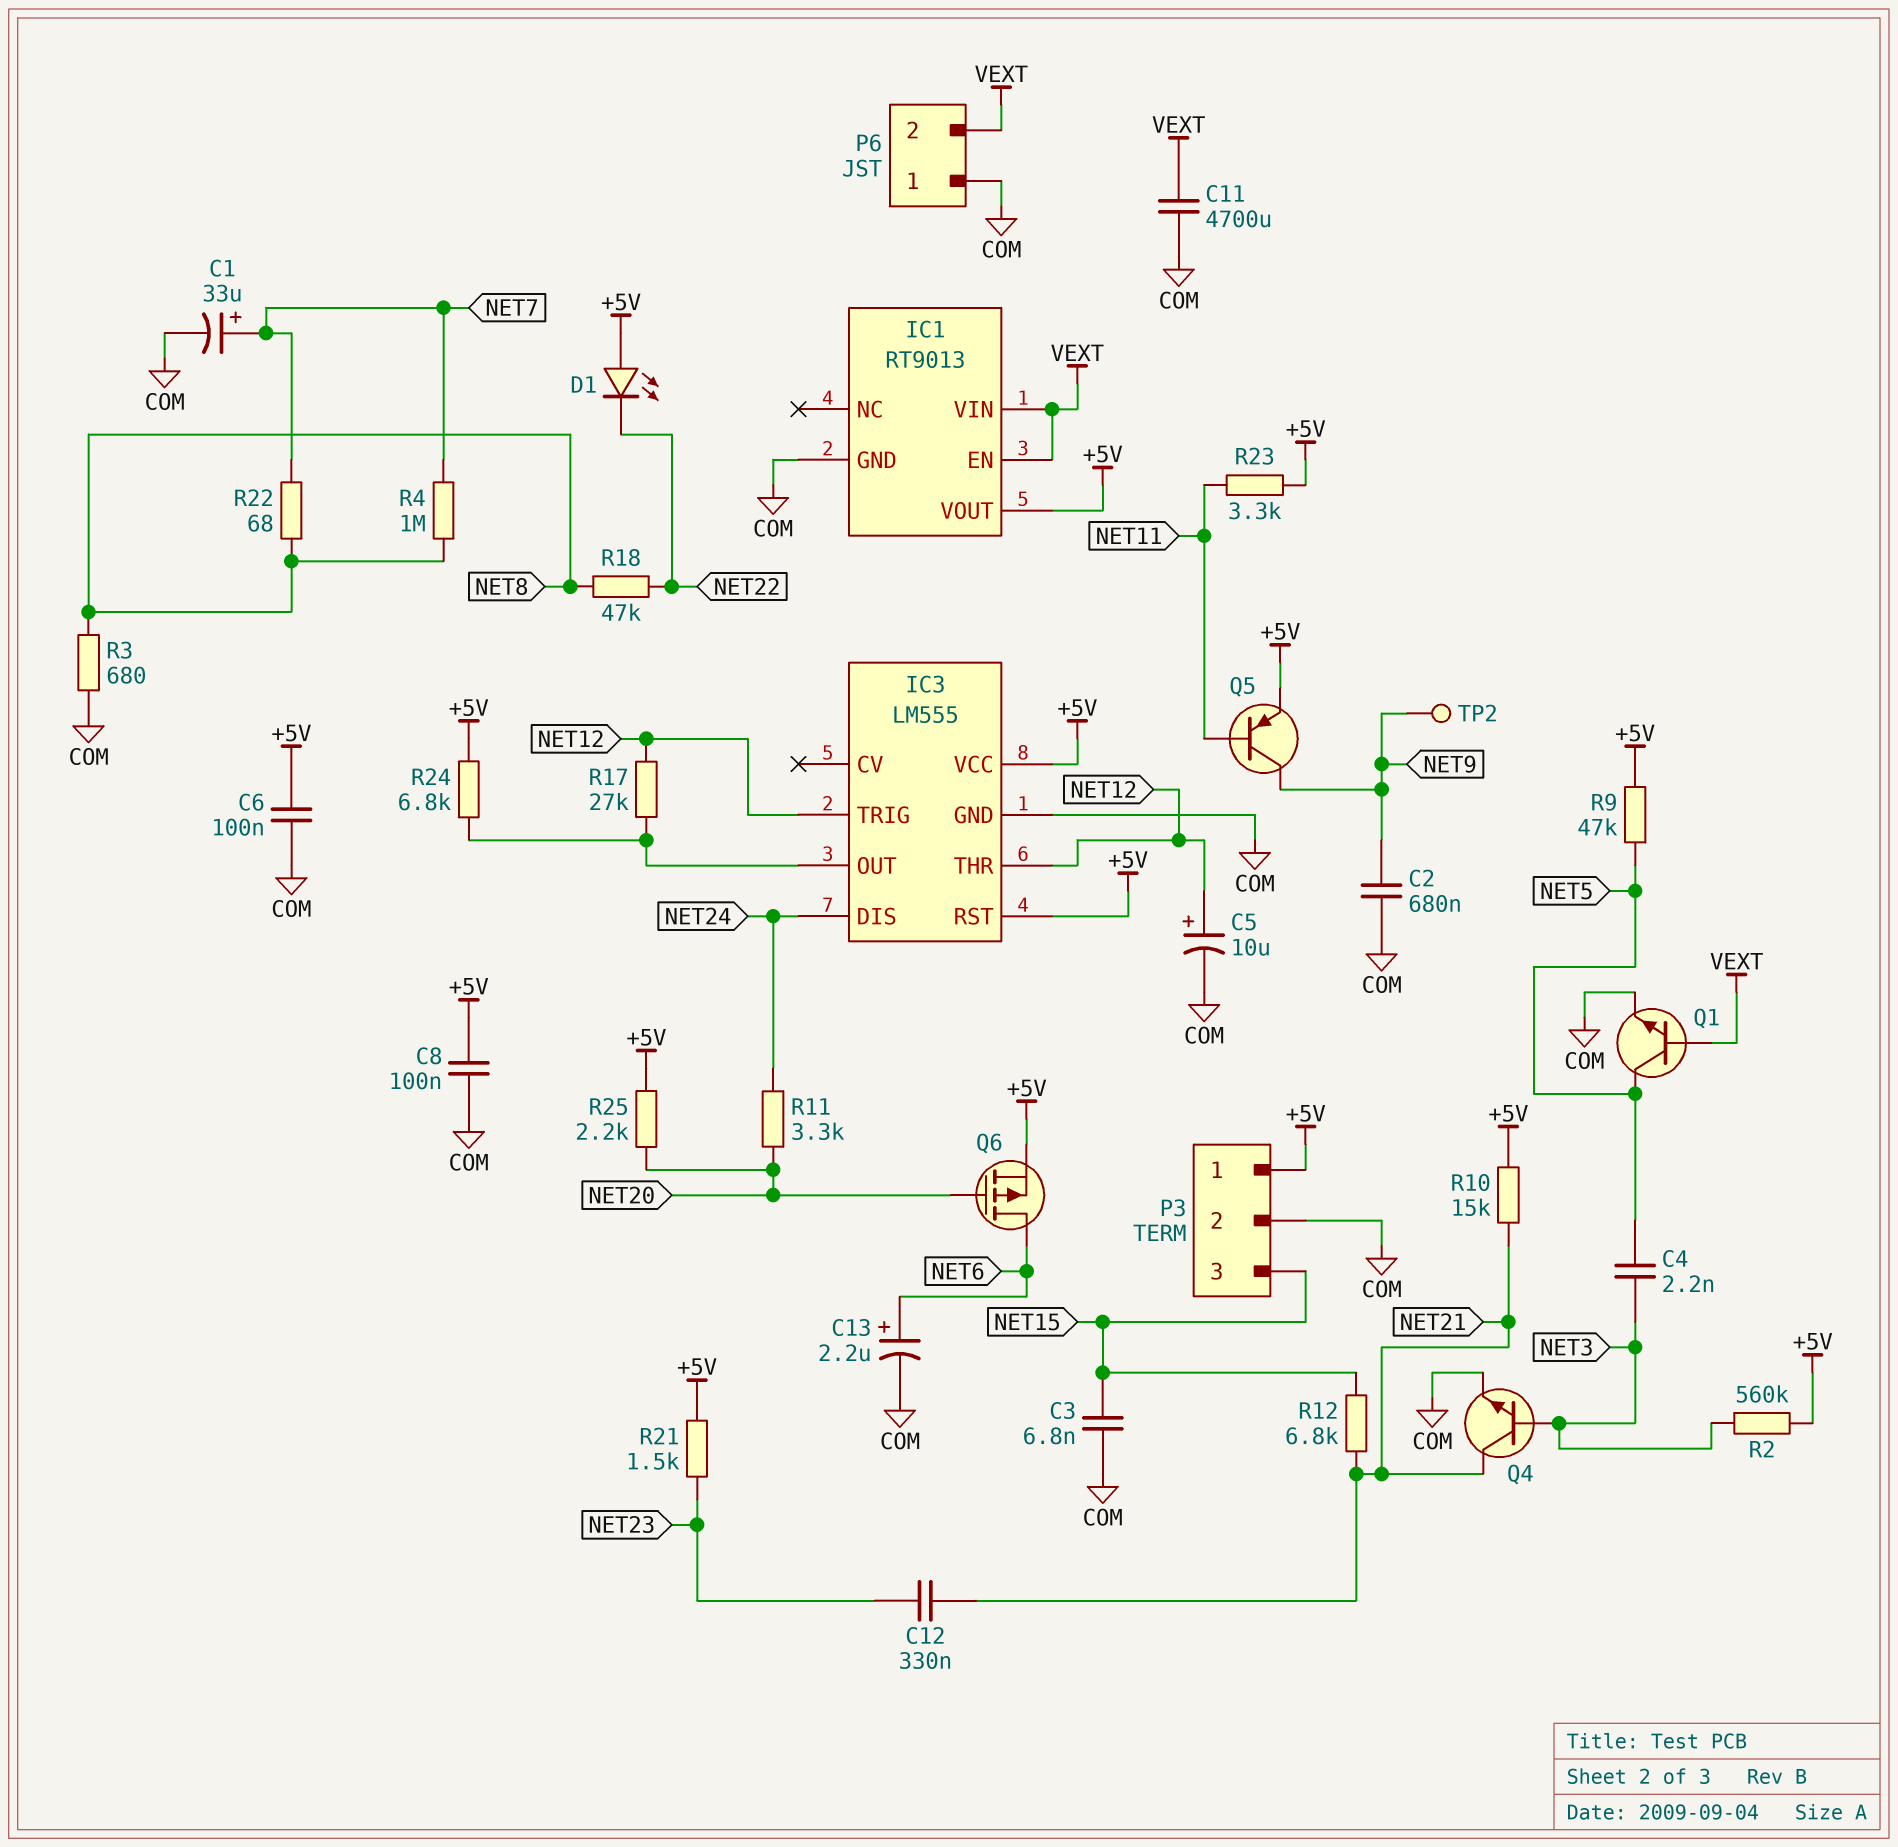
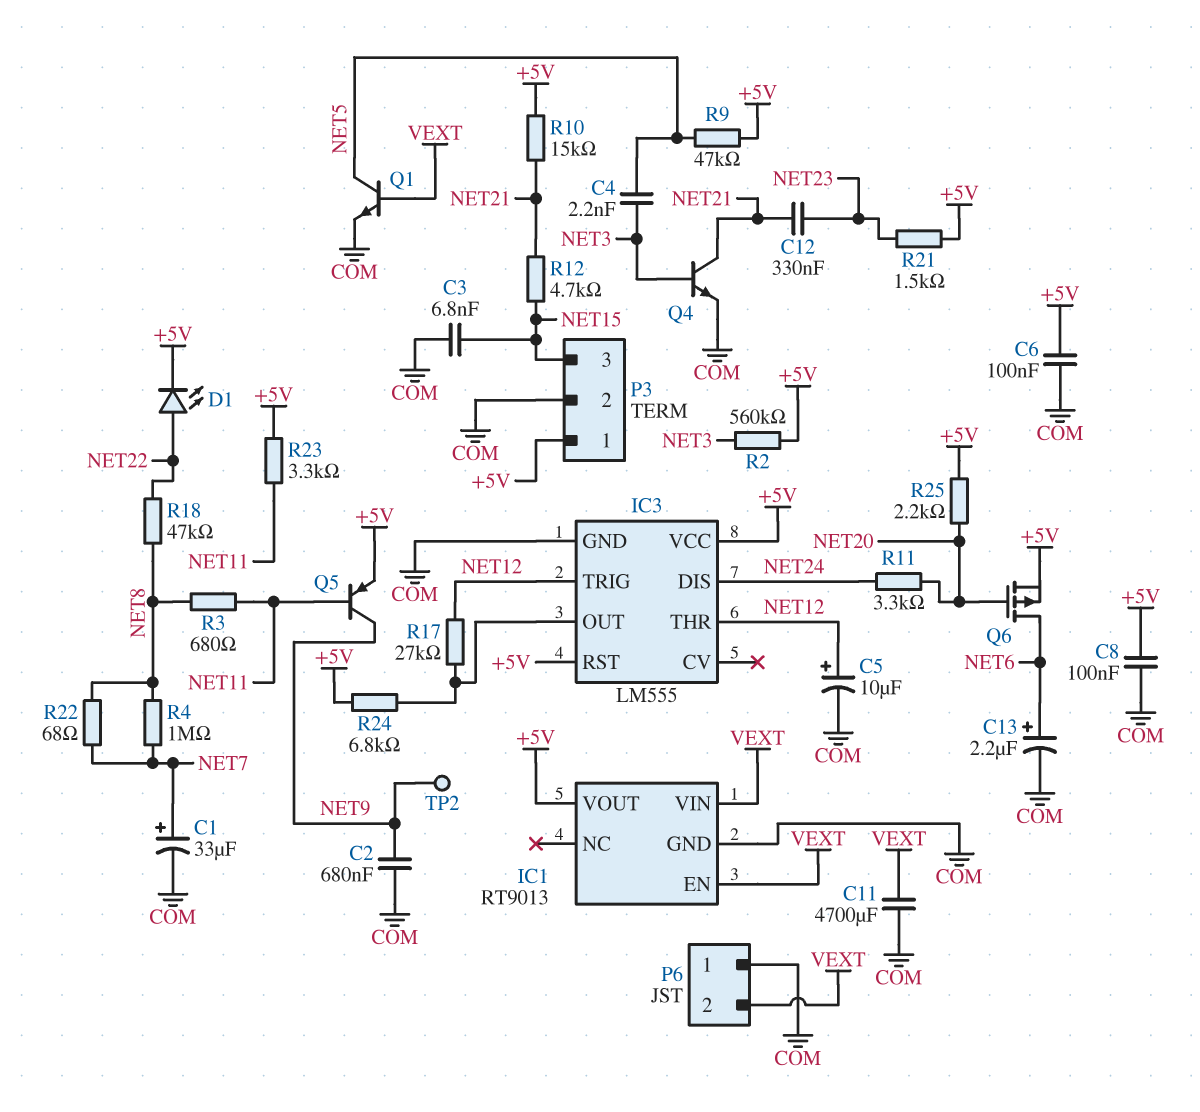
D1: LED (A +5V, K NET22) -> LED (A NET22, K +5V)
R3: 680 (COM, NET8) -> 680 (NET8, NET11)
R12: 6.8k (NET15, NET21) -> 4.7k (NET15, NET21)

